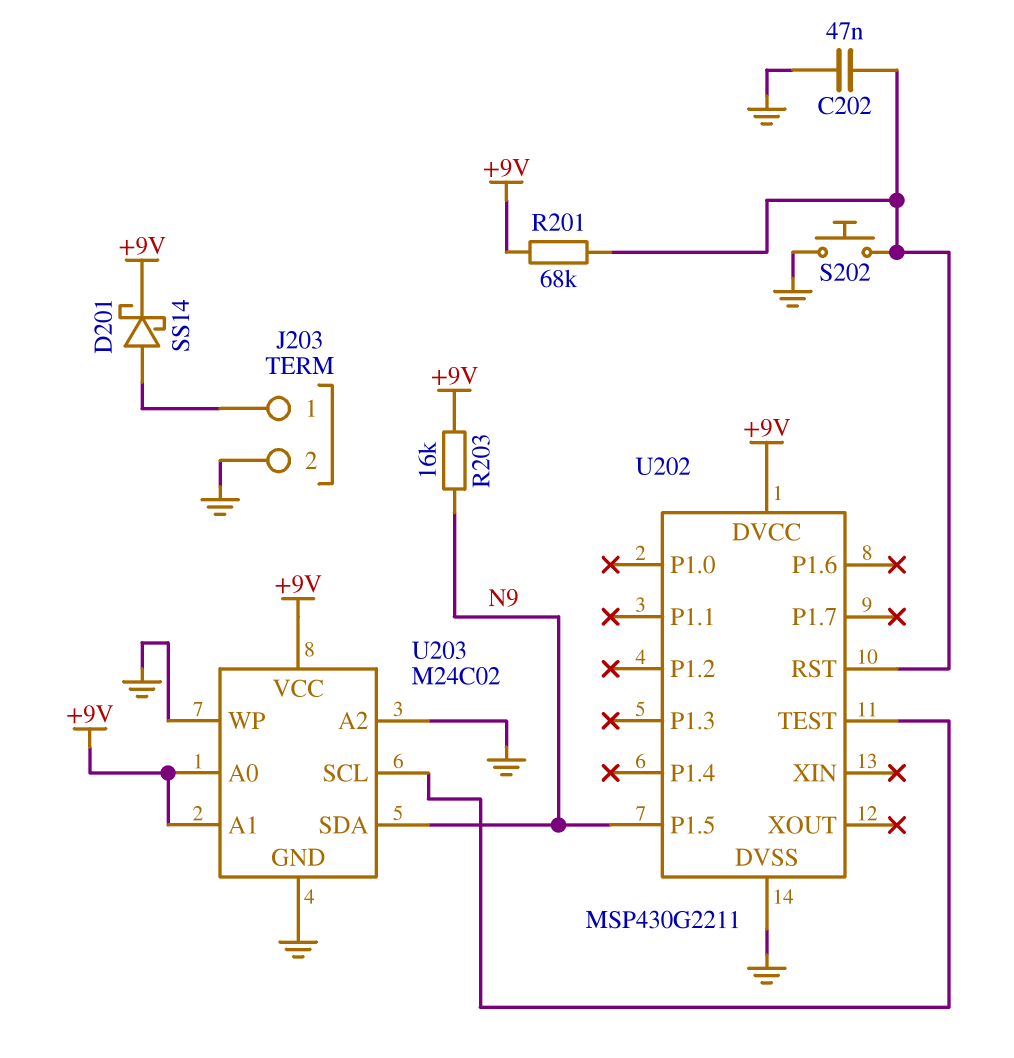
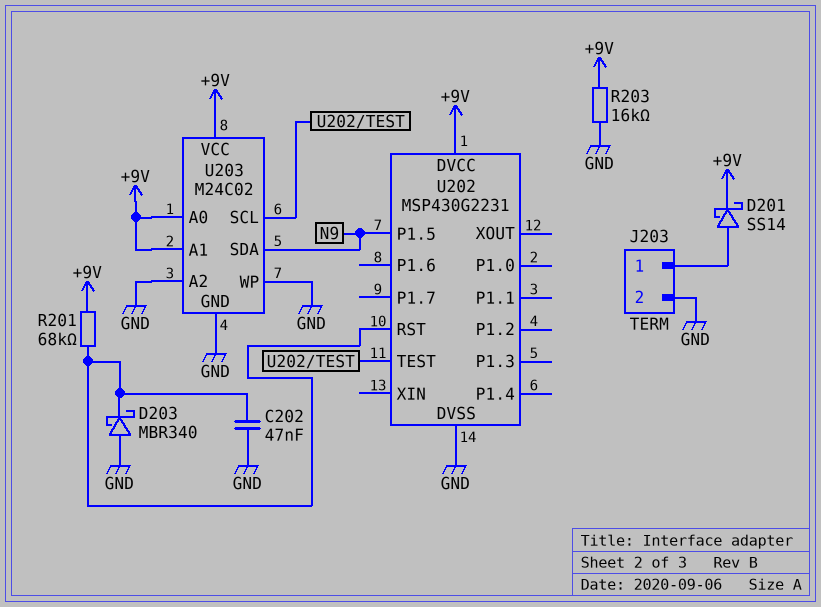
D203: none -> schottky MBR340 (A GND, K U202/RST)
R203: 16k (+9V, N9) -> 16k (+9V, GND)
S202: button (GND, U202/RST) -> none
U202: MSP430G2211 -> MSP430G2231

